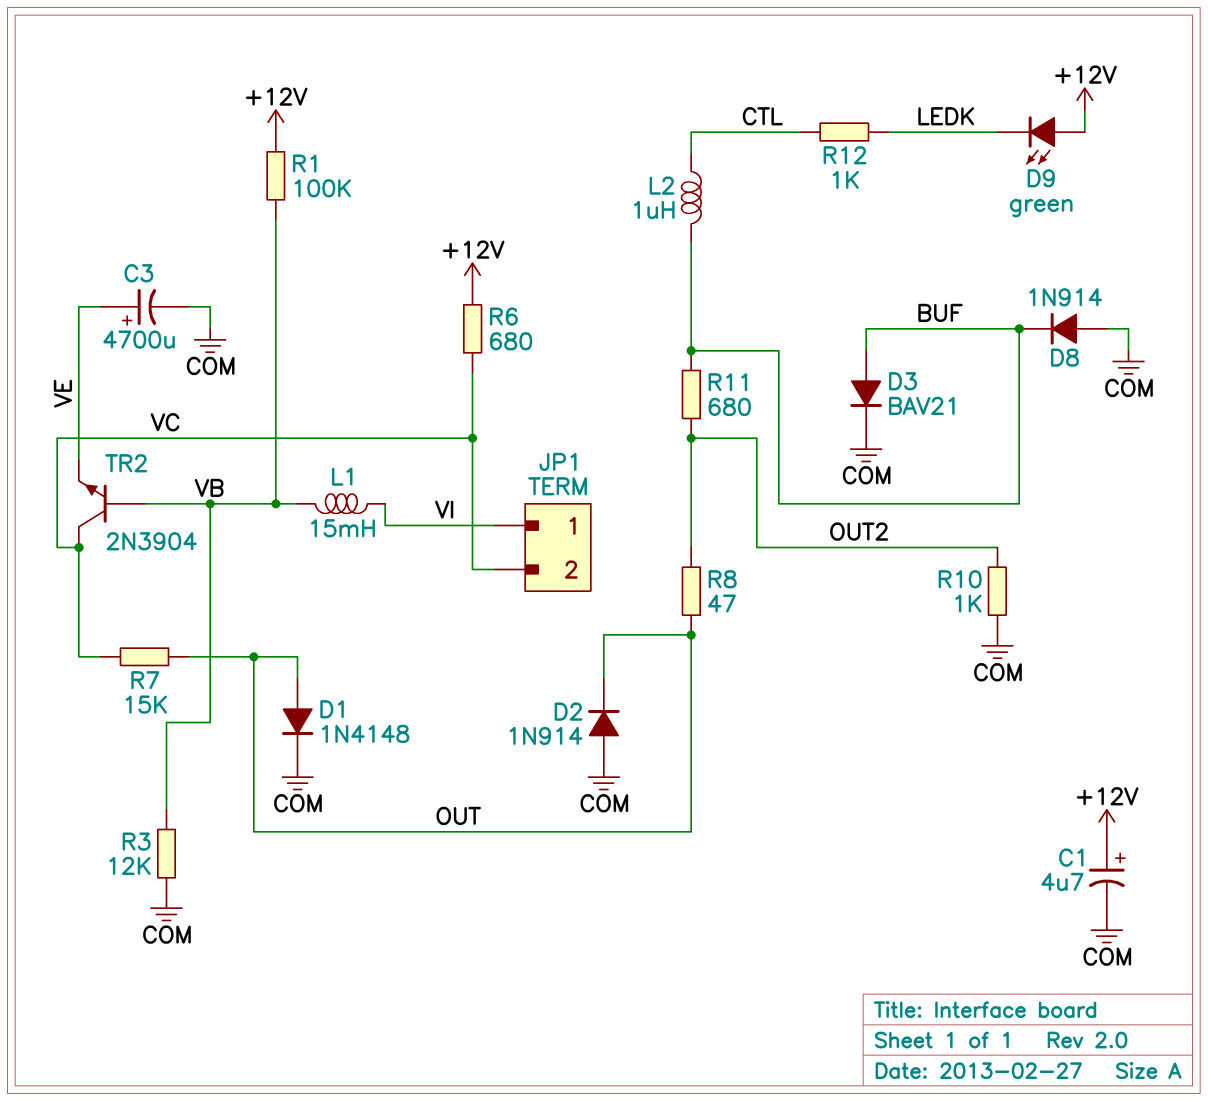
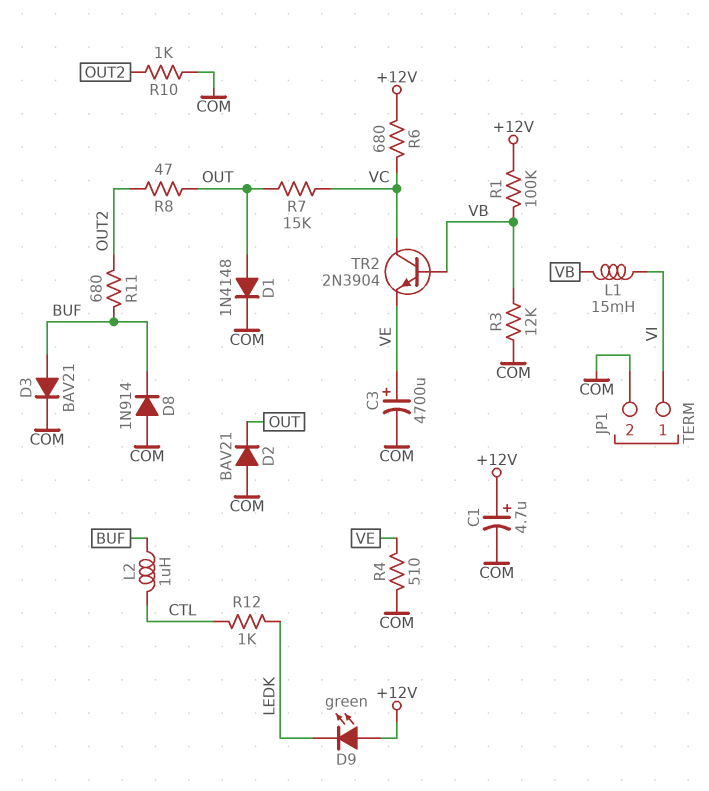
D2: diode 1N914 (A COM, K OUT) -> diode BAV21 (A COM, K OUT)
JP1 pin 2: VC -> COM
R4: none -> 510 (COM, VE)

